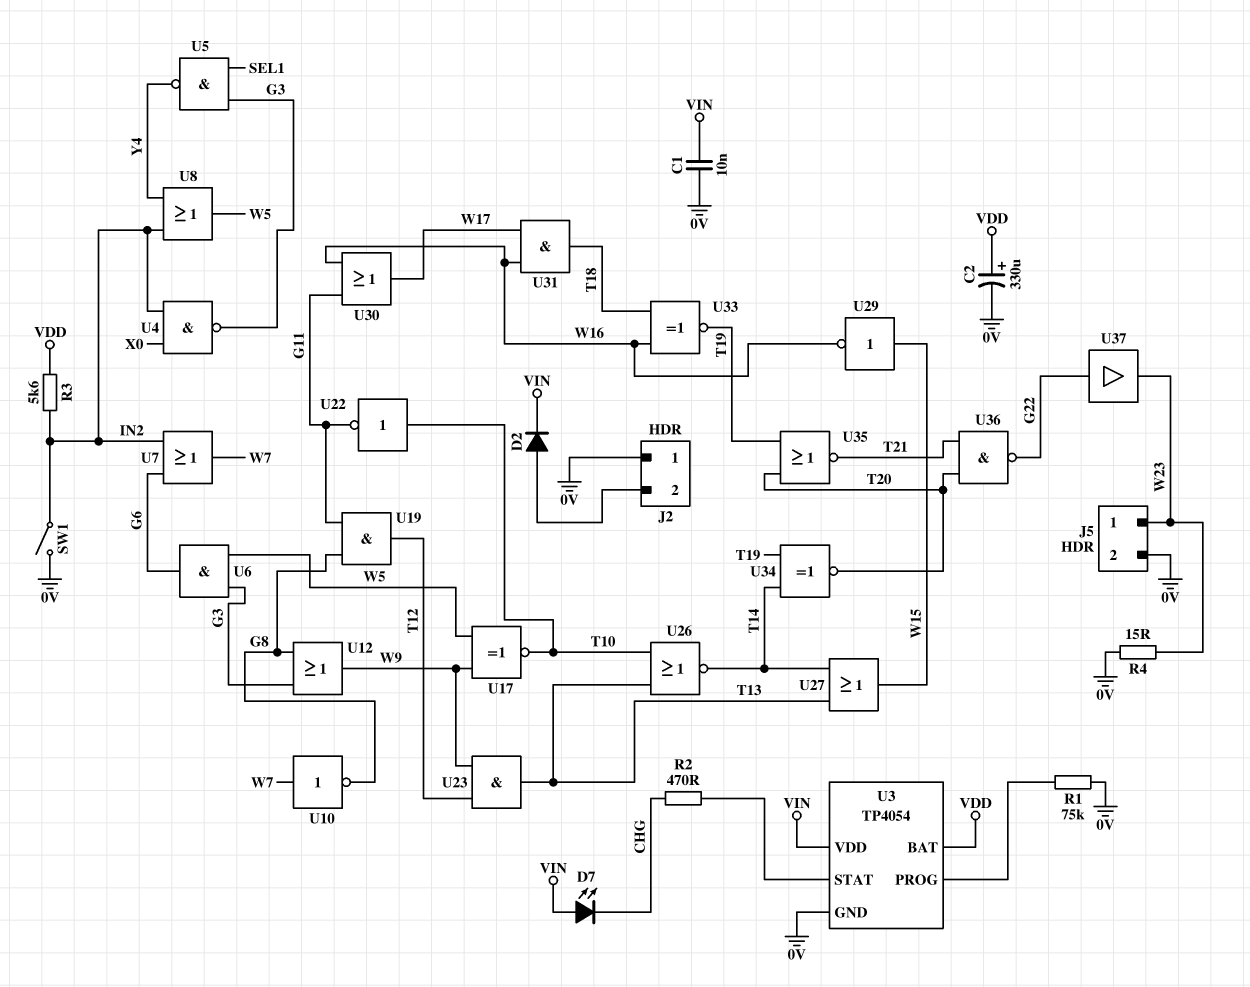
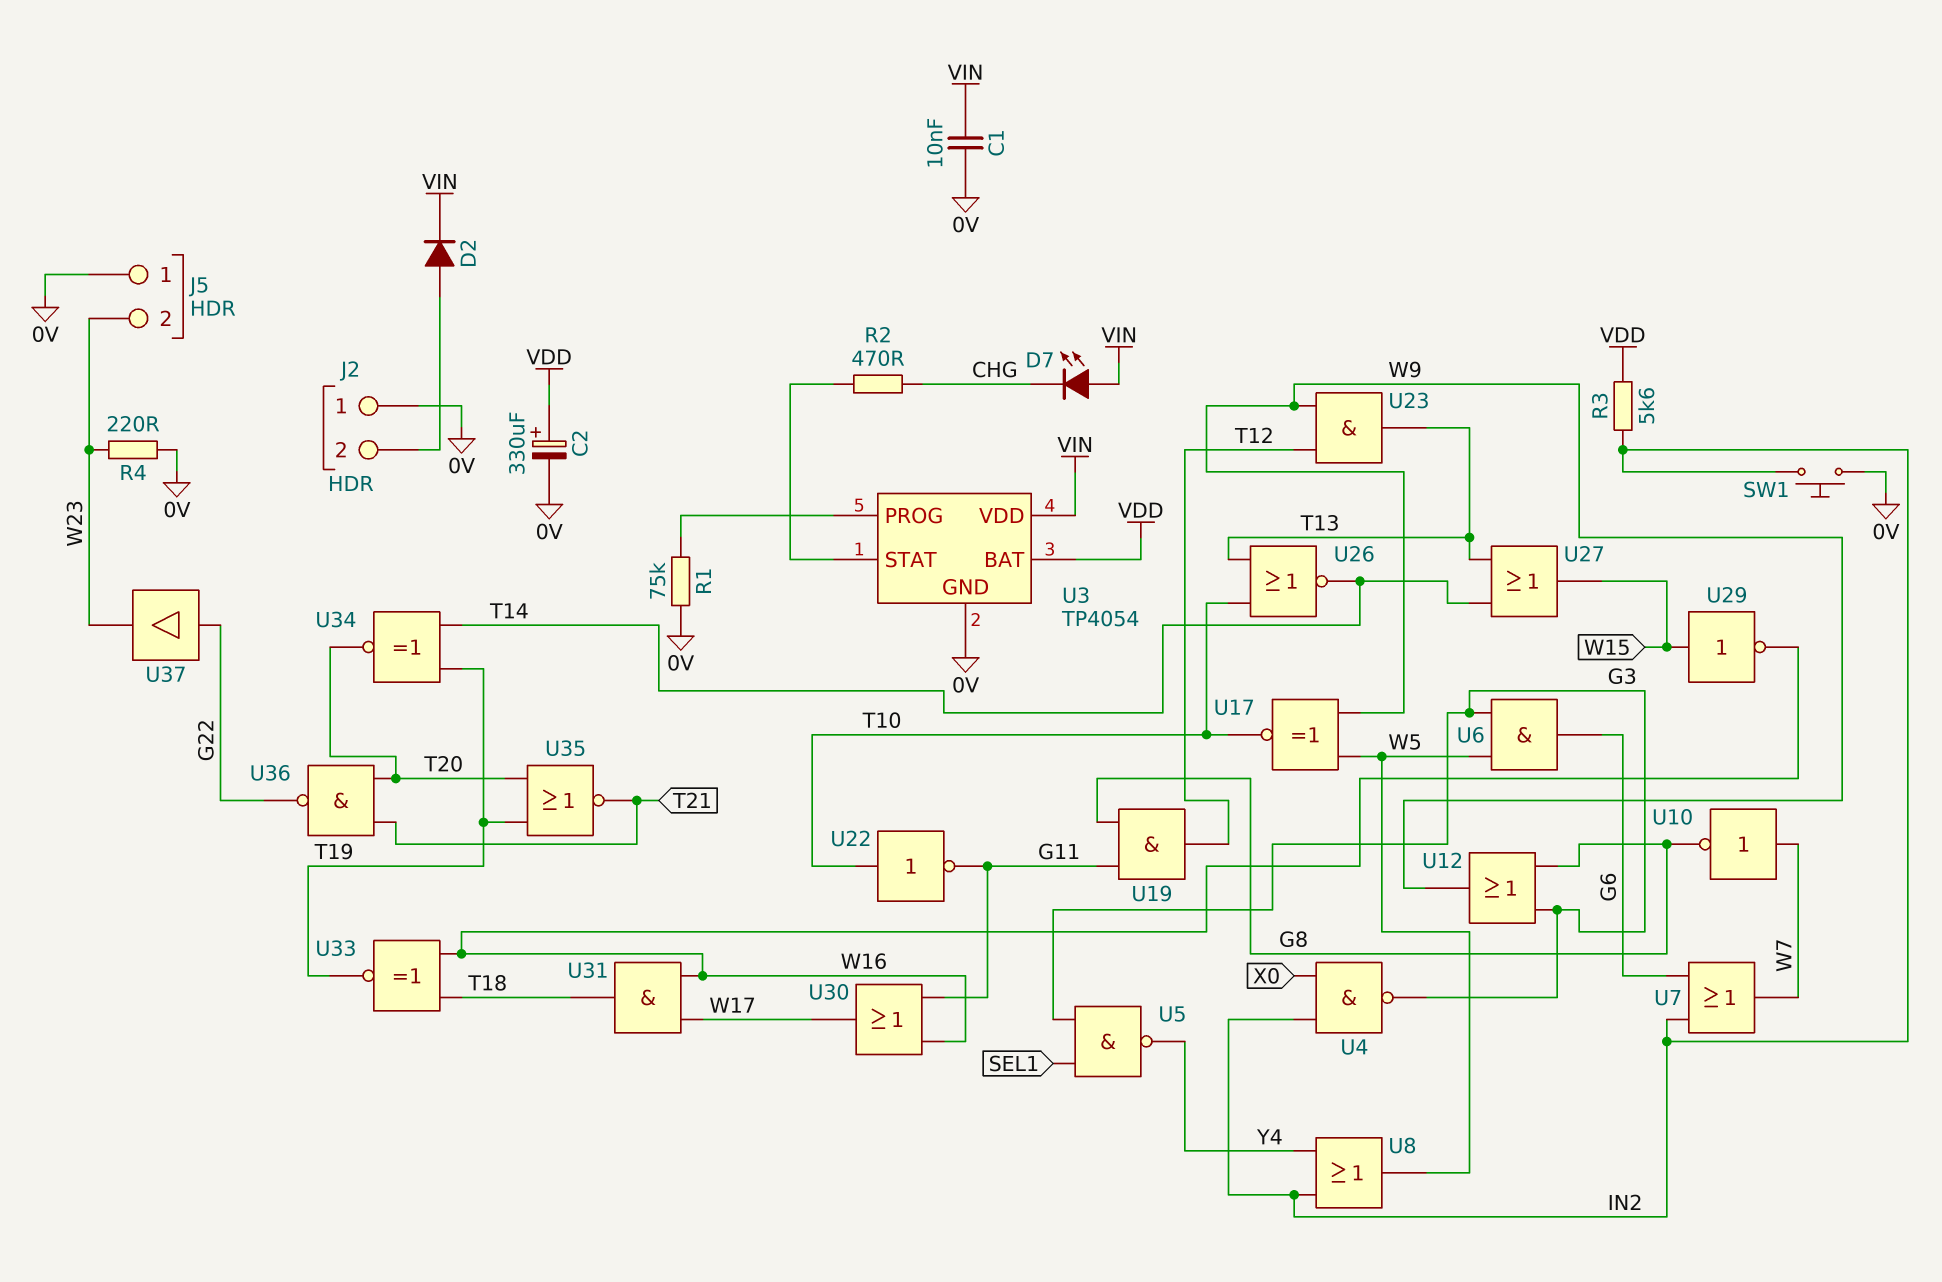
J5 pin 1: W23 -> 0V
J5 pin 2: 0V -> W23
R4: 15 (0V, W23) -> 220 (0V, W23)
SW1: switch (0V, IN2) -> button (0V, IN2)

